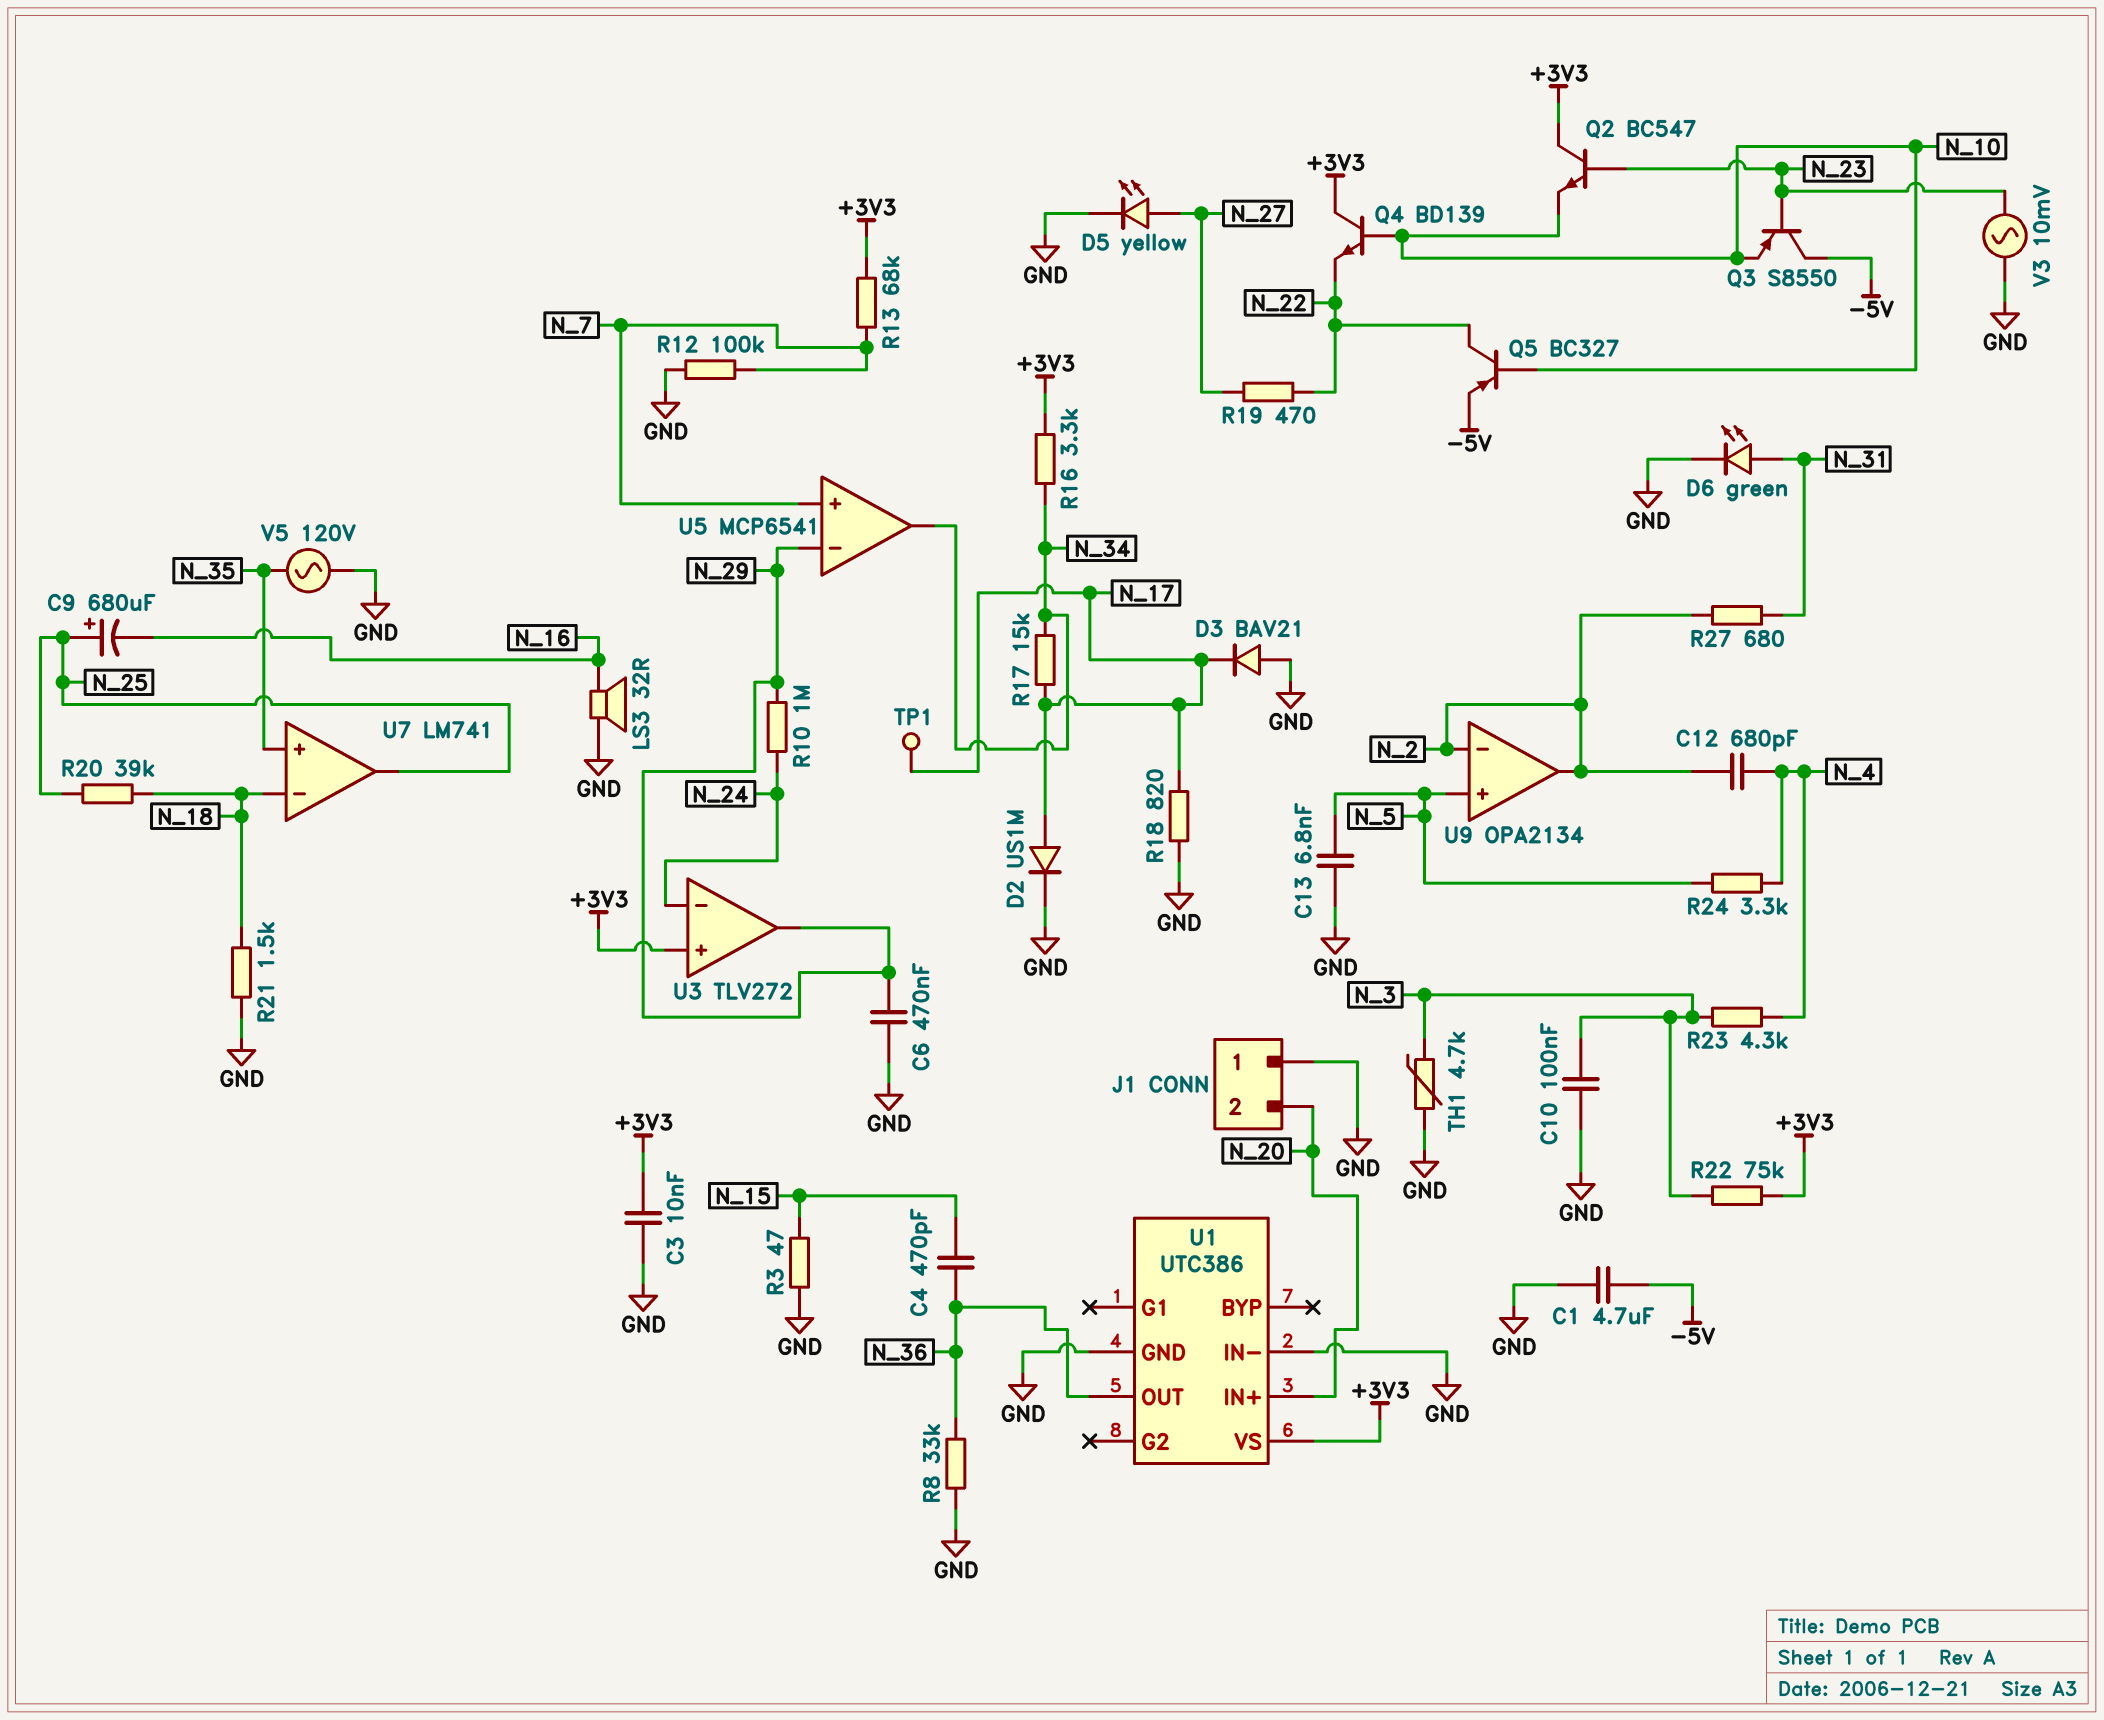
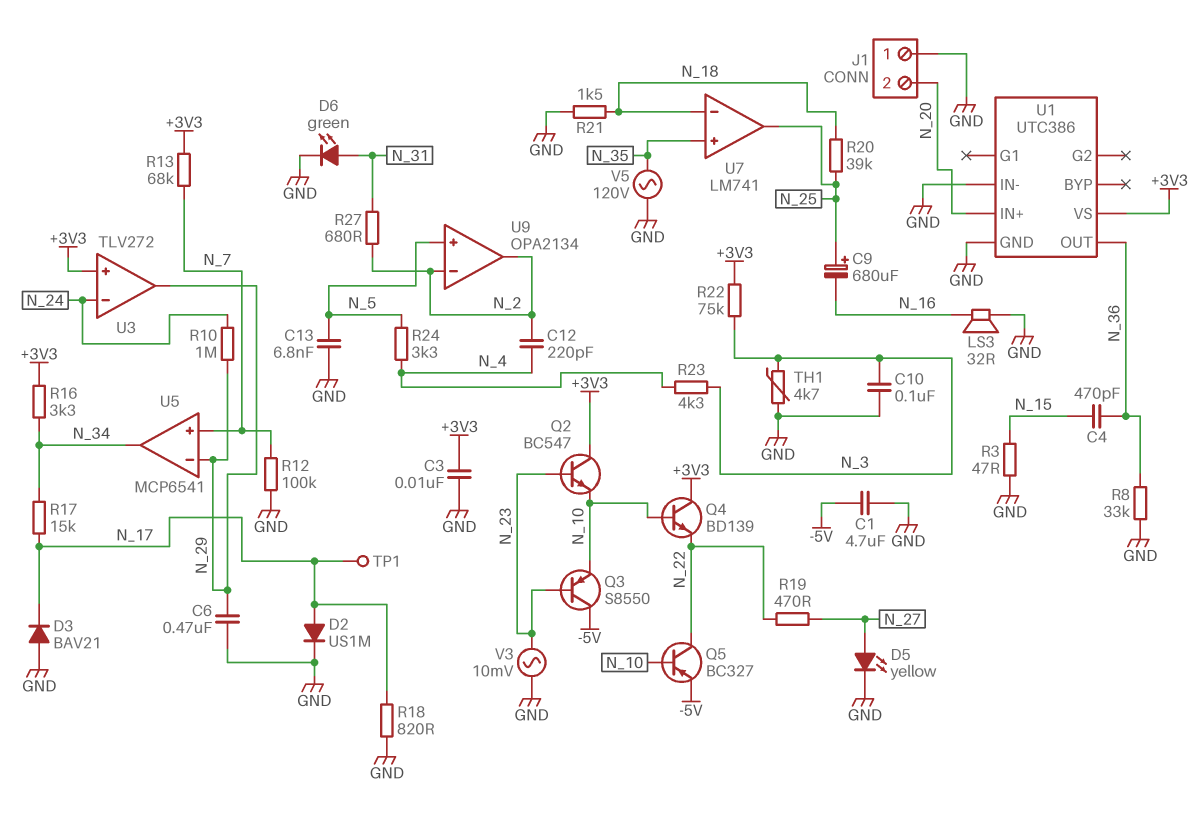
C12: 680pF (N_2, N_4) -> 220pF (N_2, N_4)

